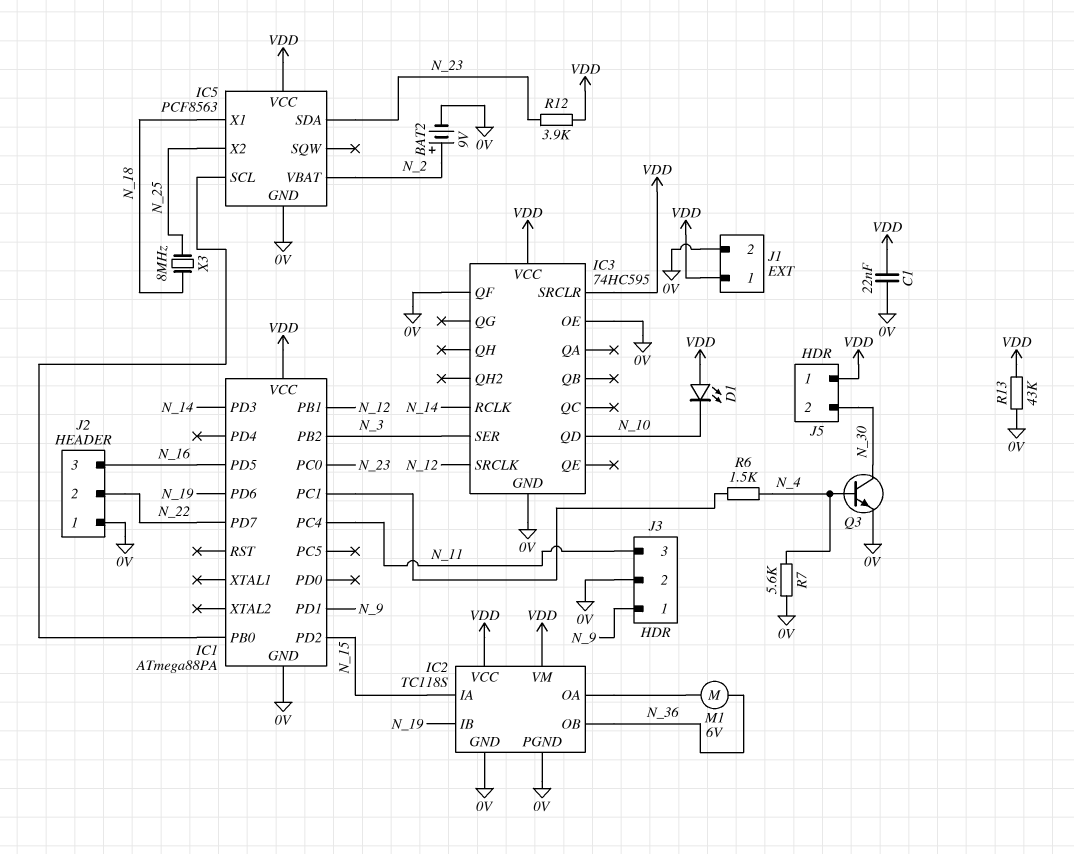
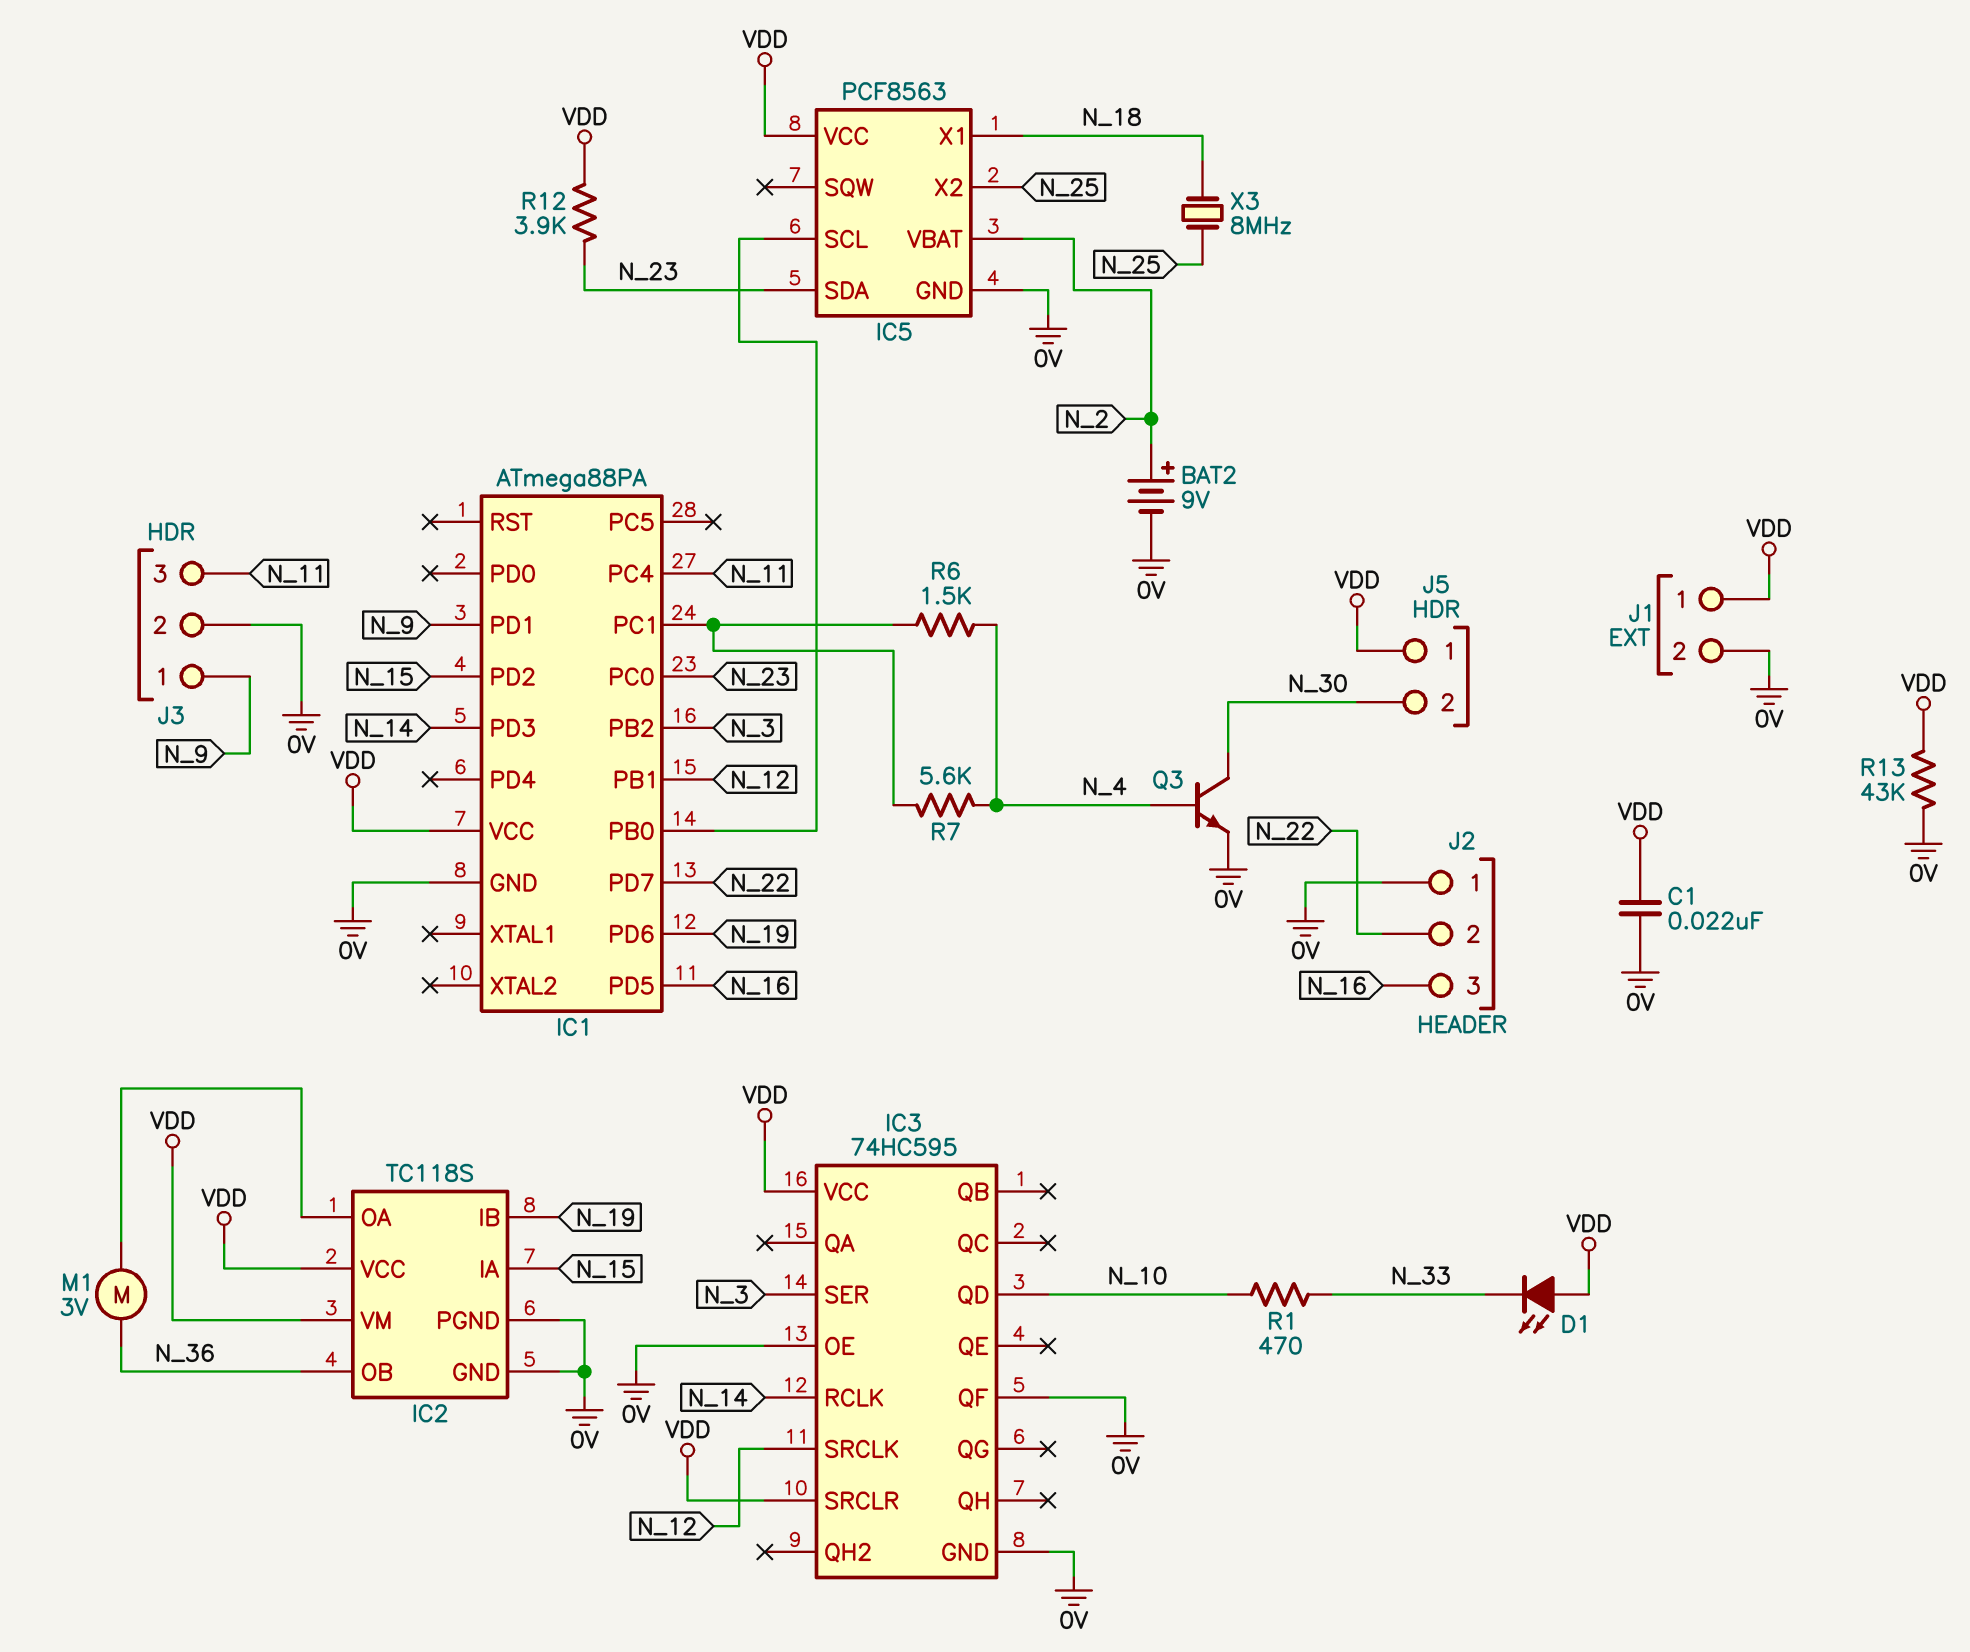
D1: LED (A VDD, K N_10) -> LED (A VDD, K N_33)
M1: motor 6V (IC2/OA, N_36) -> motor 3V (IC2/OA, N_36)
R1: none -> 470 (N_10, N_33)
R7: 5.6k (0V, N_4) -> 5.6k (IC1/PC1, N_4)

